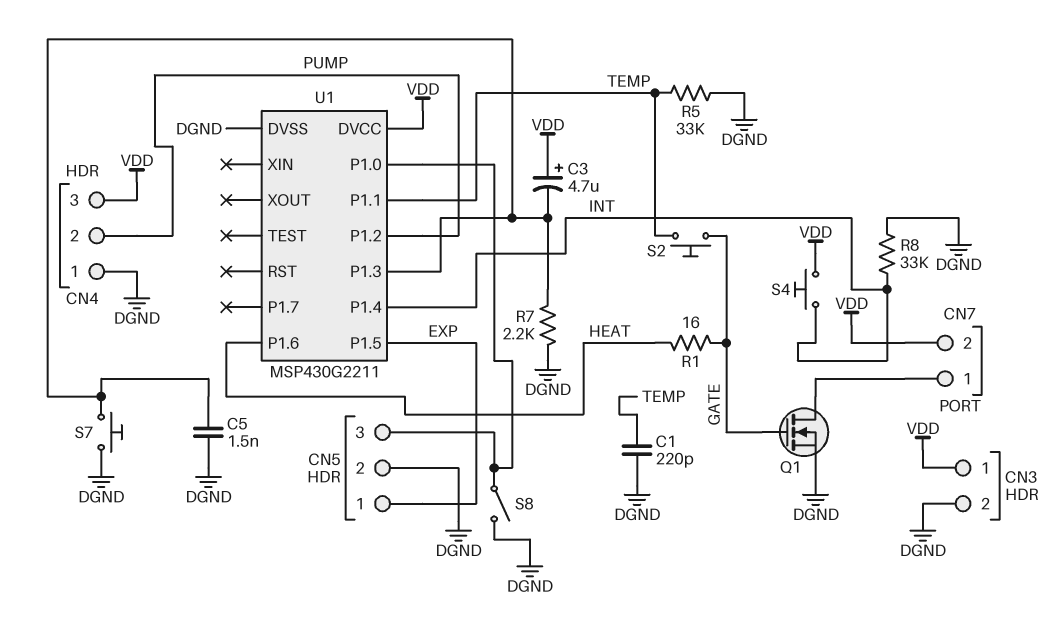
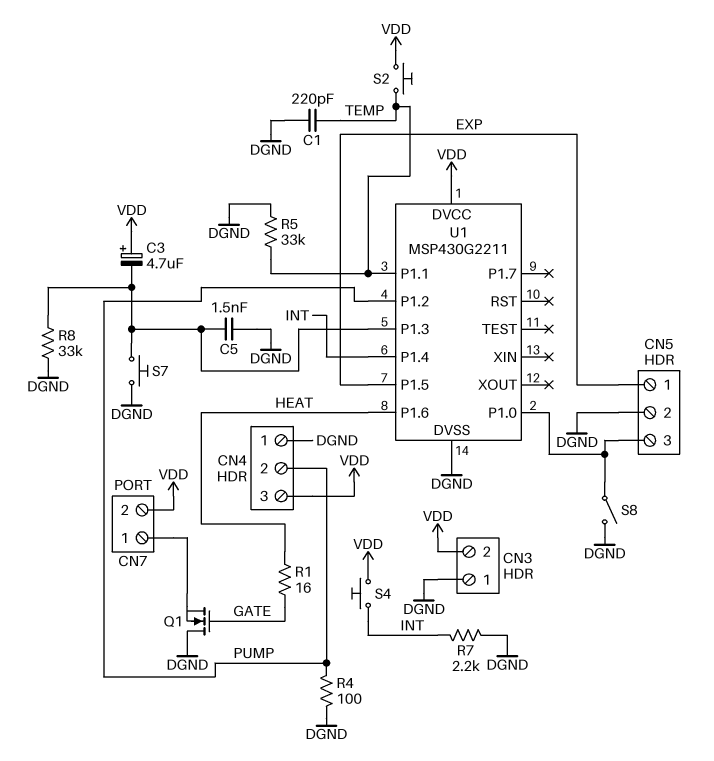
CN3 pin 1: VDD -> DGND
CN3 pin 2: DGND -> VDD
Q1: NMOS (G GATE, D CN7/1, S DGND) -> NMOS (G GATE, D DGND, S CN7/1)
R4: none -> 100 (DGND, PUMP)
R7: 2.2k (DGND, U1/P1.3) -> 2.2k (DGND, INT)
R8: 33k (DGND, INT) -> 33k (DGND, U1/P1.3)
S2: button (GATE, TEMP) -> button (TEMP, VDD)

